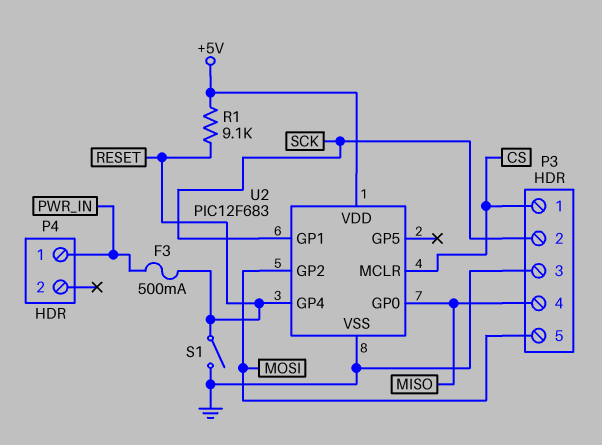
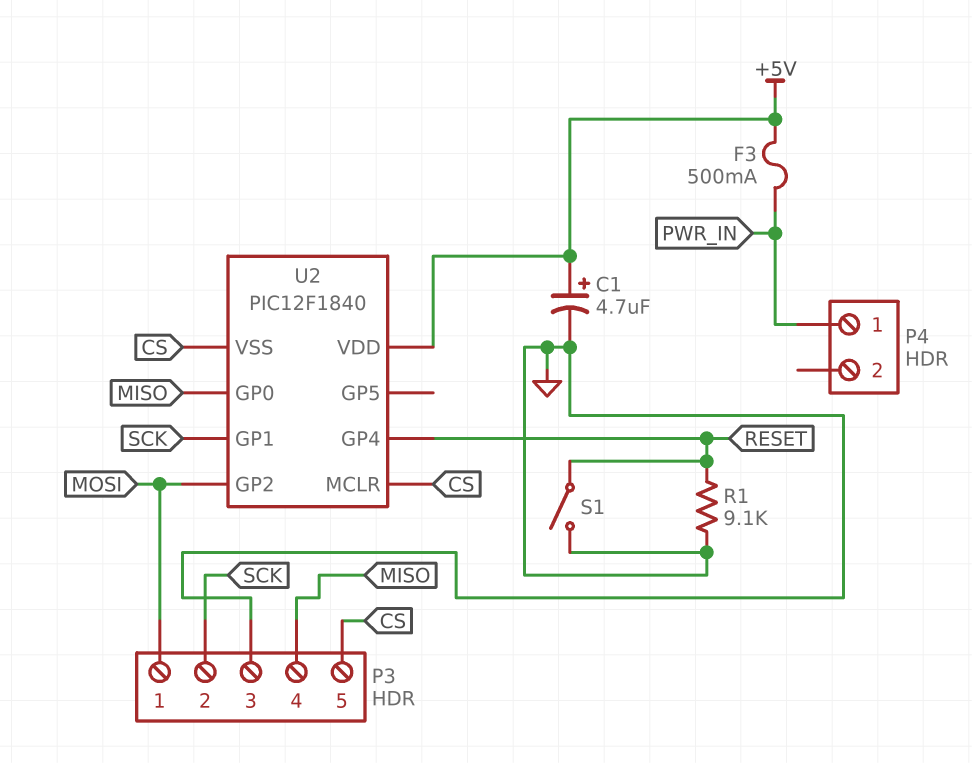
C1: none -> 4.7uF (plus +5V, minus GND)
F3: 500mA (PWR_IN, RESET) -> 500mA (+5V, PWR_IN)
P3 pin 1: CS -> MOSI
P3 pin 5: MOSI -> CS
R1: 9.1k (+5V, RESET) -> 9.1k (GND, RESET)
U2: PIC12F683 -> PIC12F1840
U2 pin VSS: GND -> CS

